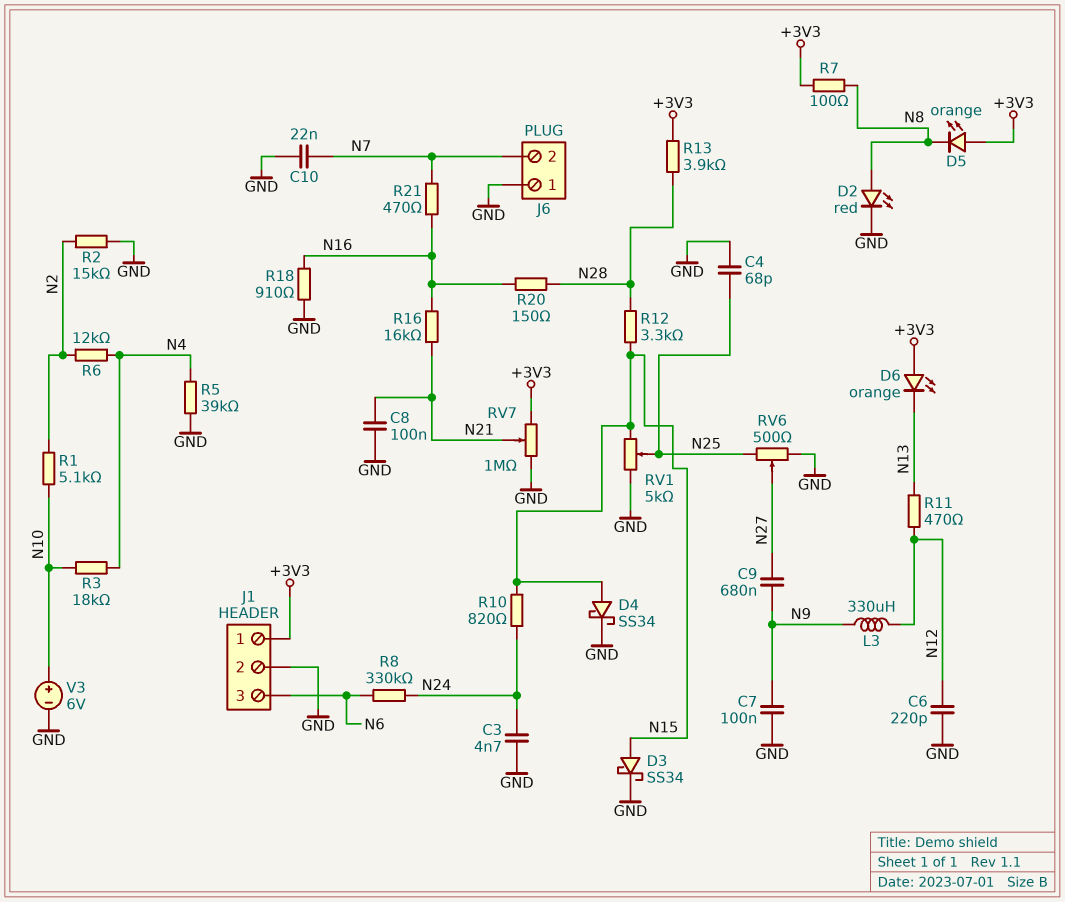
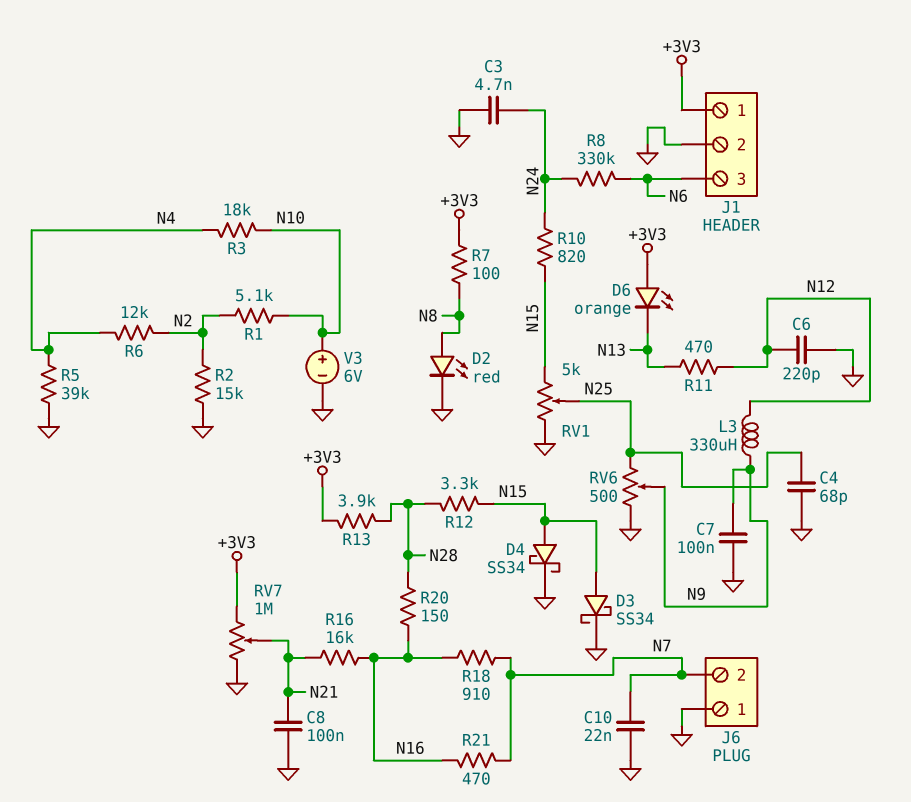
C9: 680nF (N9, N27) -> none
D5: LED orange (A +3V3, K N8) -> none
R18: 910 (GND, N16) -> 910 (N7, N16)
RV6: 500 (GND, N25, wiper N27) -> 500 (GND, N25, wiper N9)

